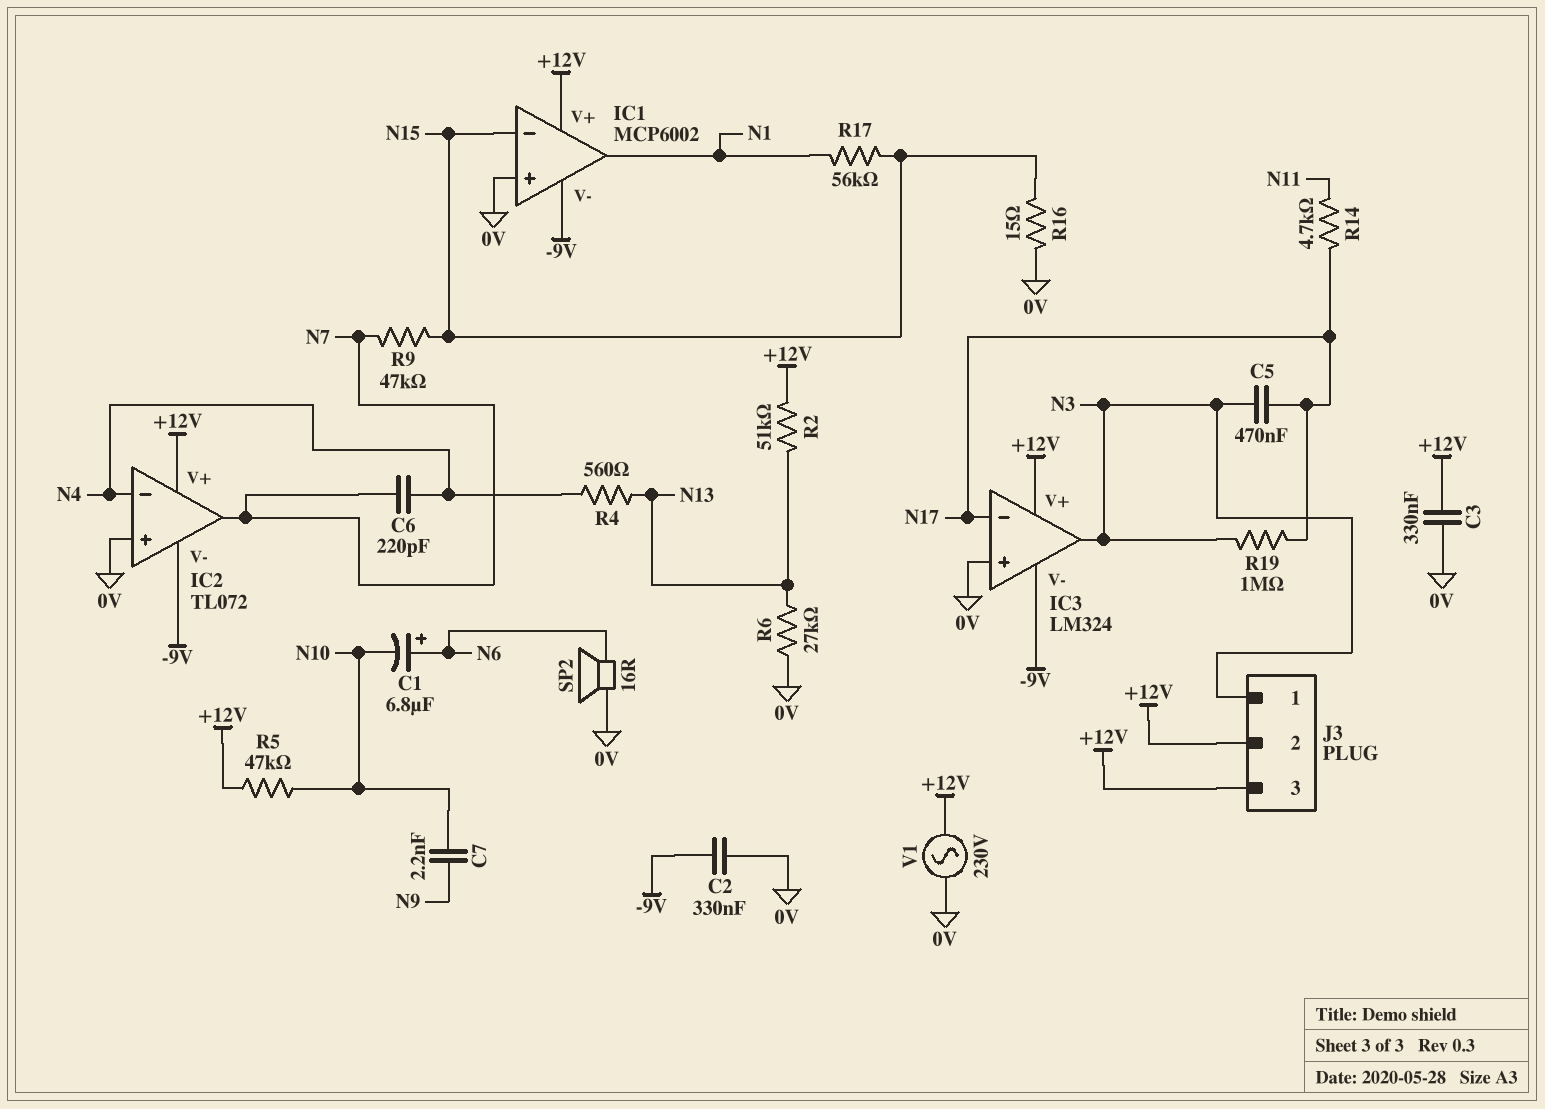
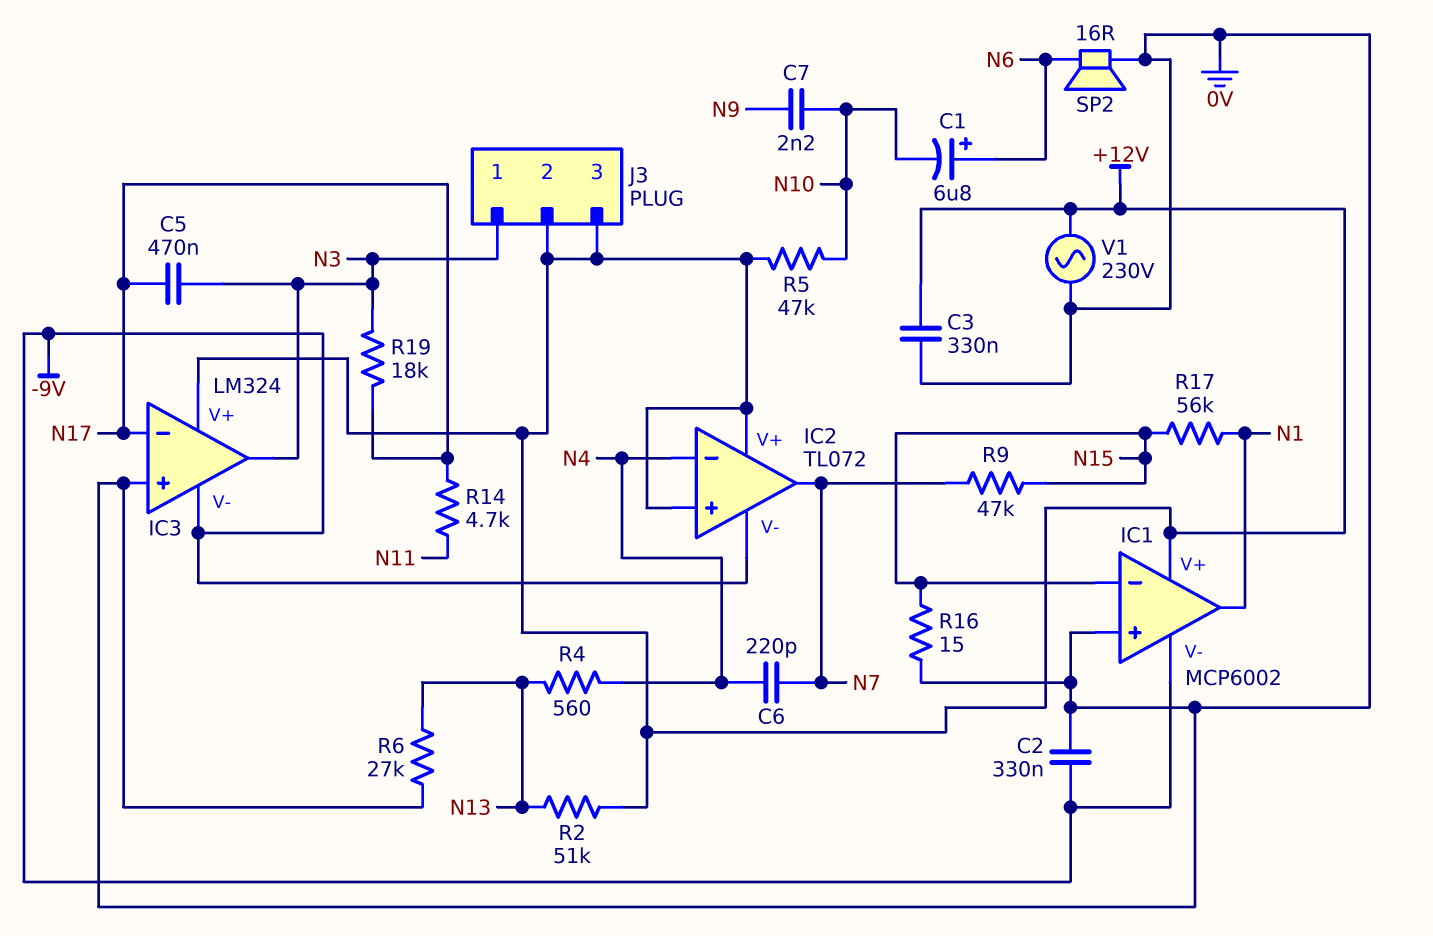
IC2 pin in+: 0V -> +12V
R19: 1M (N3, N17) -> 18k (N3, N17)

